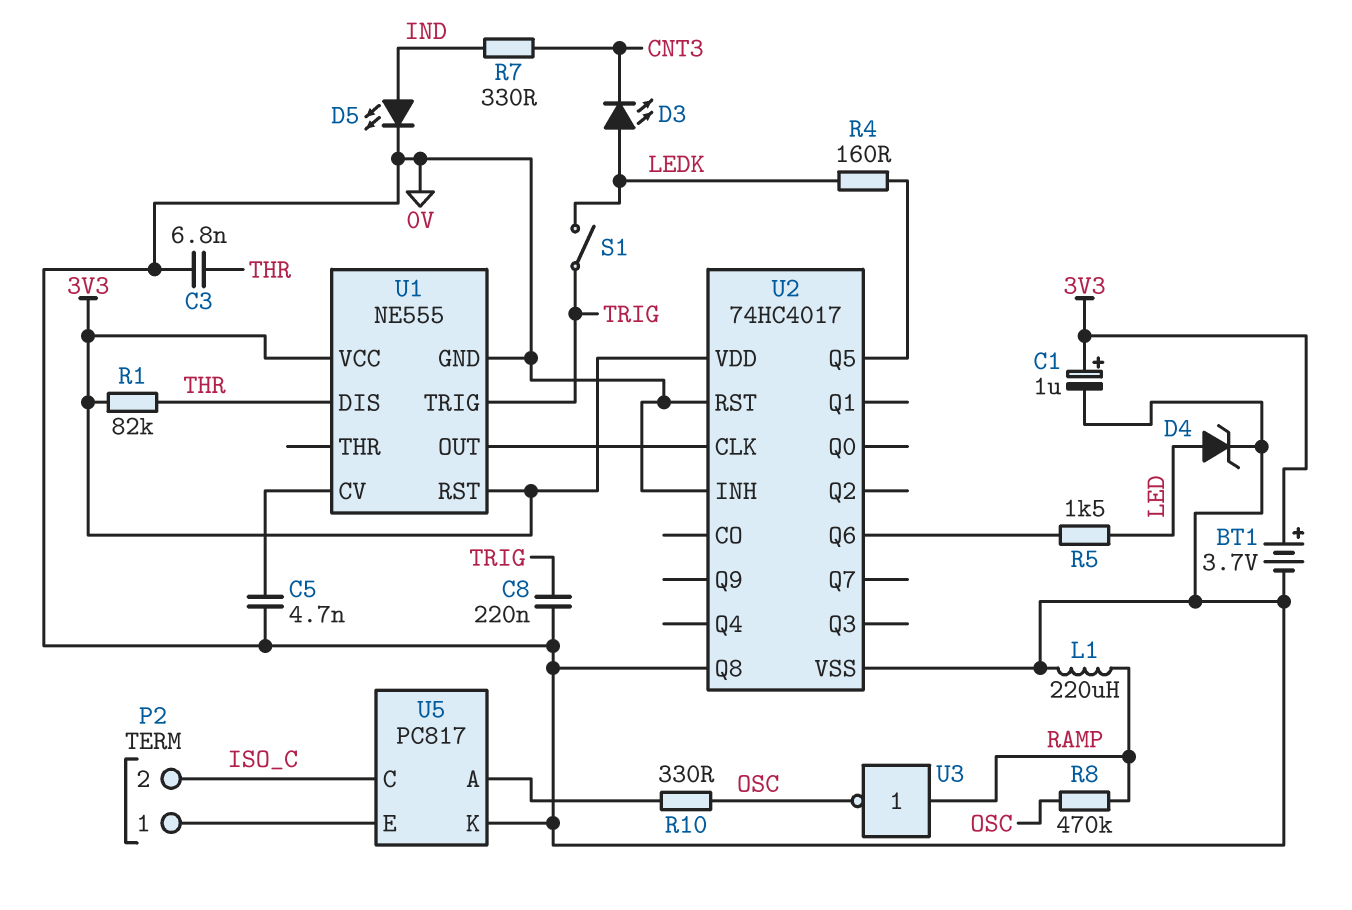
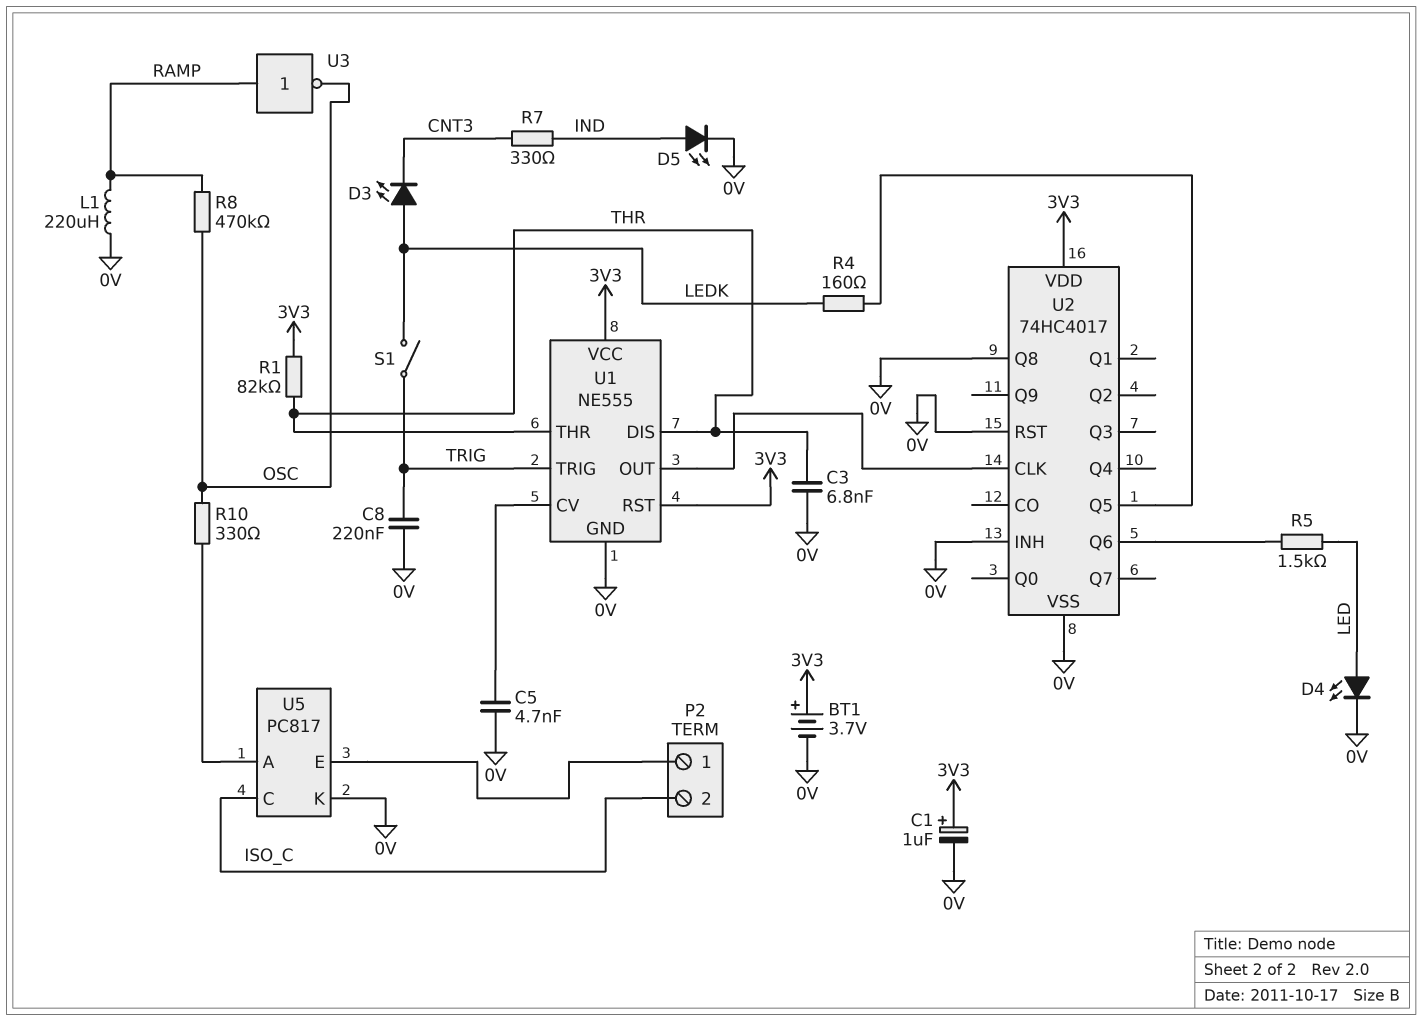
D4: zener (A LED, K 0V) -> LED (A LED, K 0V)
U1 pin THR: none -> THR

